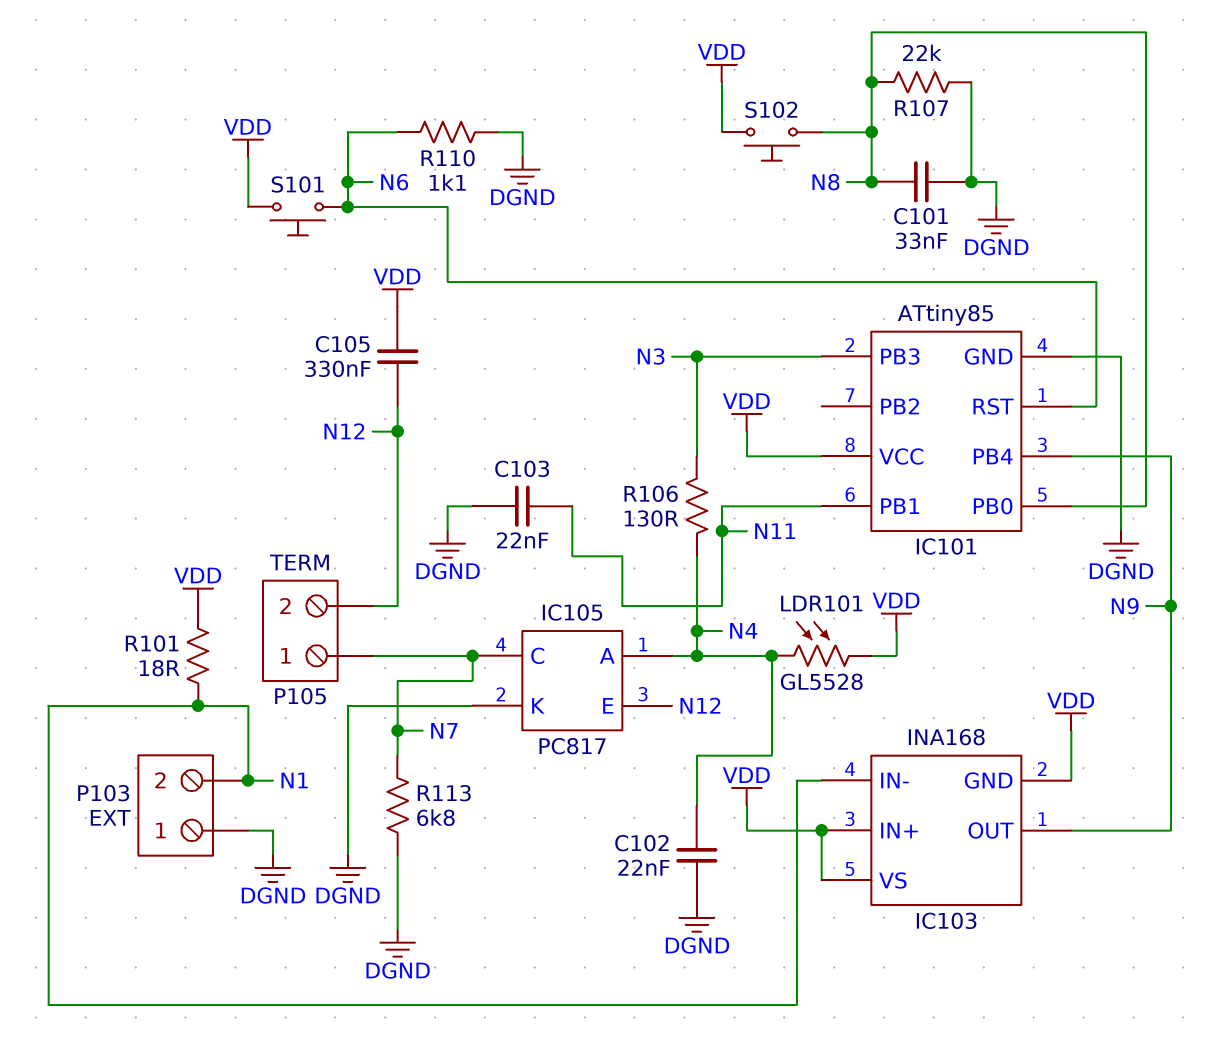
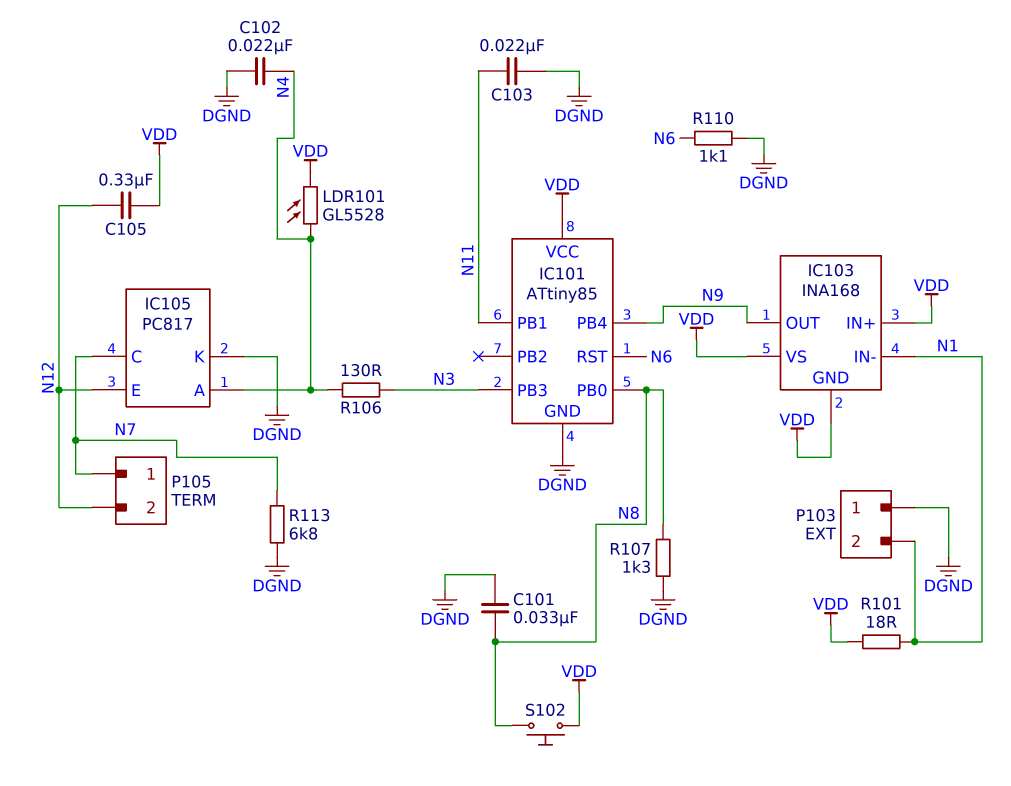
R107: 22k (DGND, N8) -> 1.3k (DGND, N8)
S101: button (N6, VDD) -> none

